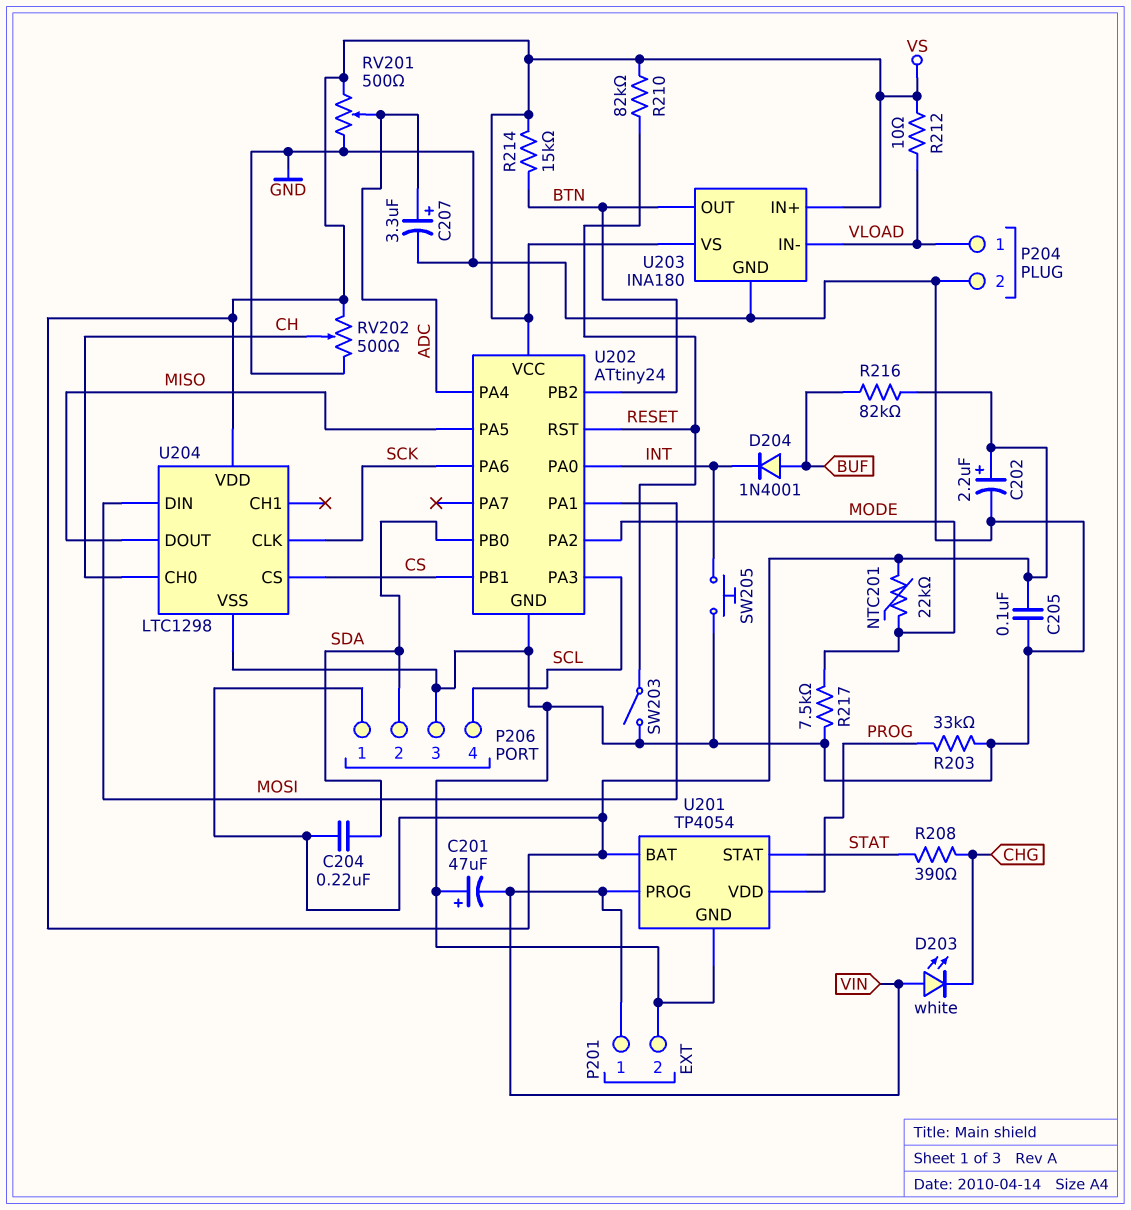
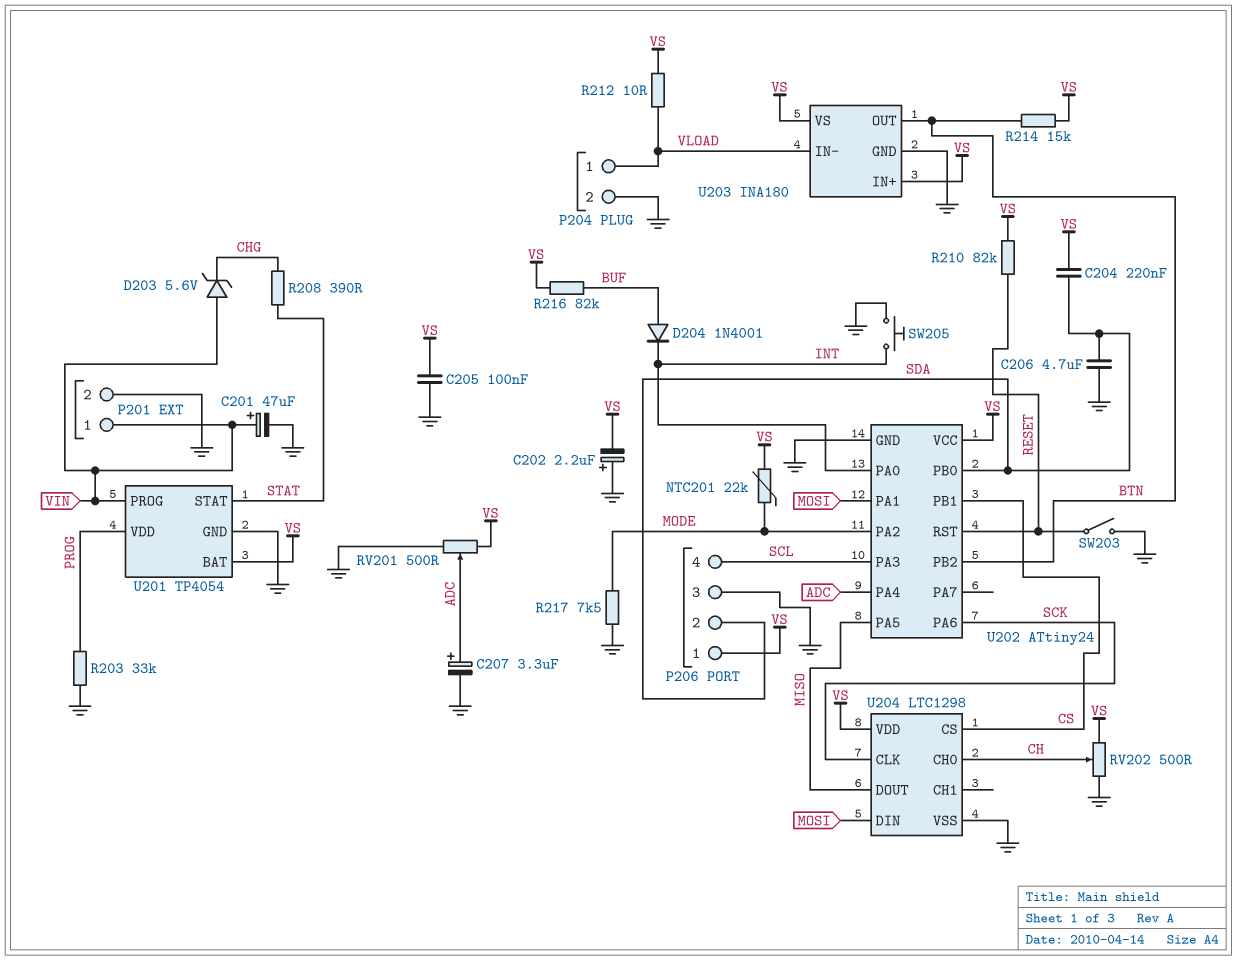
C201: 47uF (plus GND, minus VIN) -> 47uF (plus VIN, minus GND)
C202: 2.2uF (plus VS, minus GND) -> 2.2uF (plus GND, minus VS)
C206: none -> 4.7uF (GND, SDA)
D203: LED white (A VIN, K CHG) -> zener 5.6V (A VIN, K CHG)

